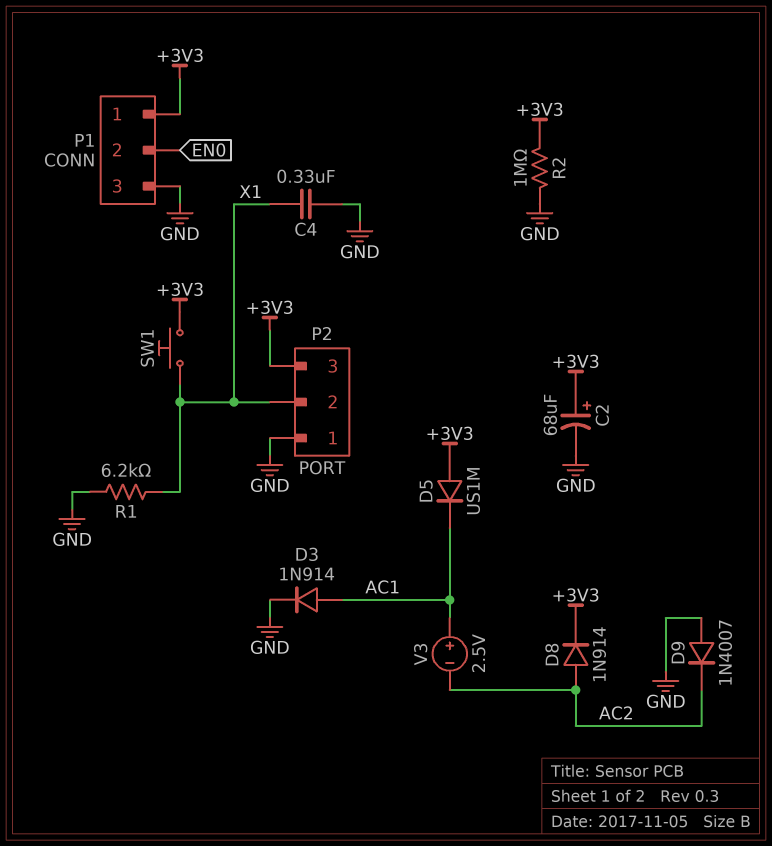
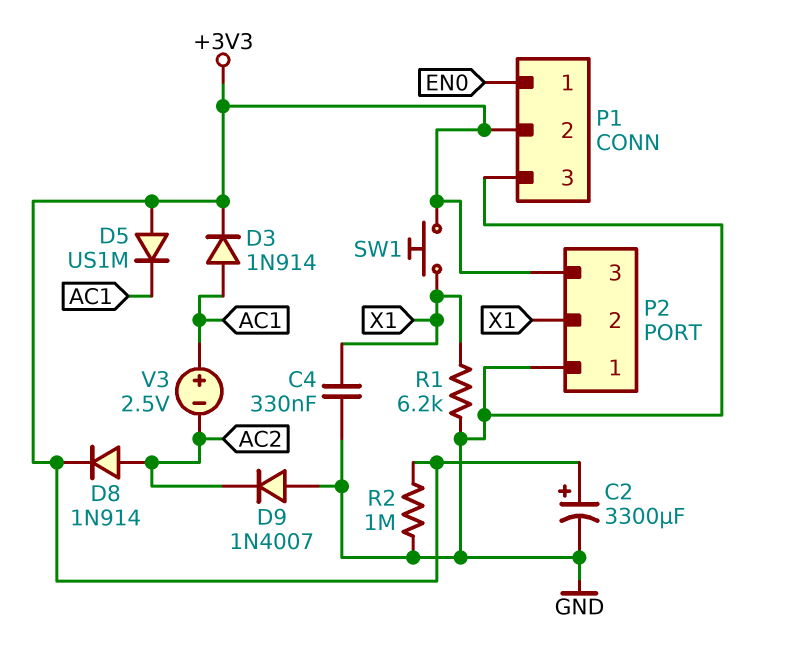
C2: 68uF (plus +3V3, minus GND) -> 3300uF (plus +3V3, minus GND)
D3: diode 1N914 (A AC1, K GND) -> diode 1N914 (A AC1, K +3V3)
P1 pin 1: +3V3 -> EN0
P1 pin 2: EN0 -> +3V3

